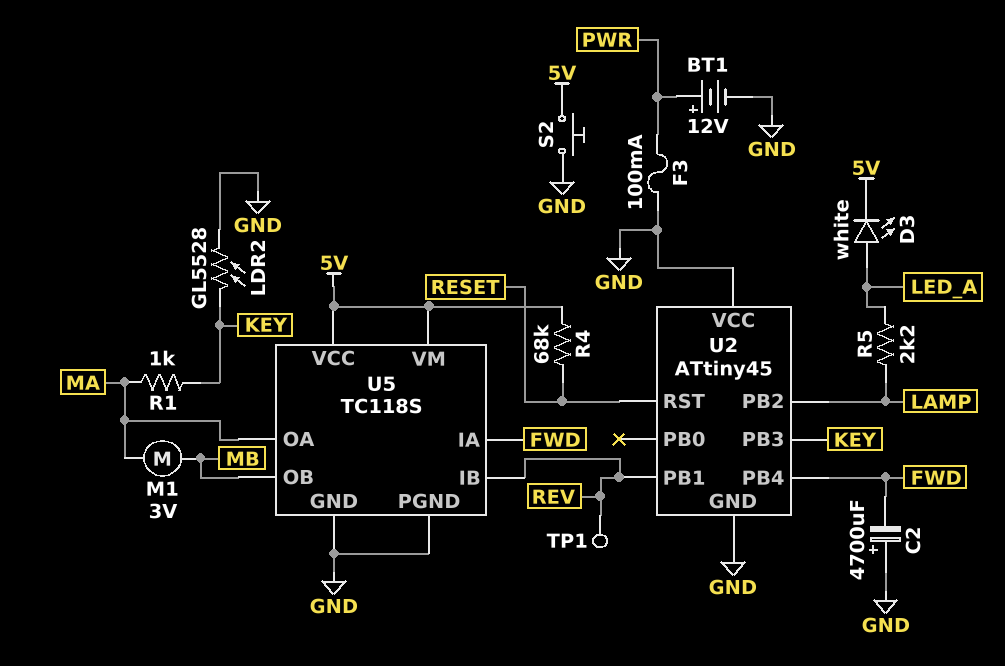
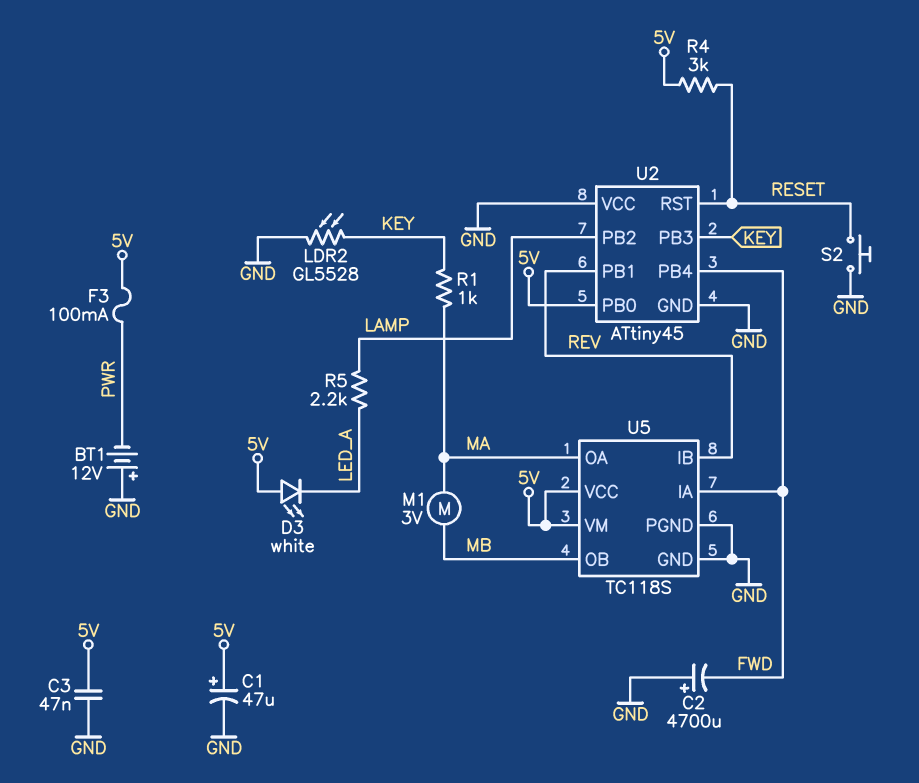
BT1: 12V (plus PWR, minus GND) -> 12V (plus GND, minus PWR)
C1: none -> 47uF (plus 5V, minus GND)
C3: none -> 47nF (5V, GND)
D3: LED white (A LED_A, K 5V) -> LED white (A 5V, K LED_A)
F3: 100mA (GND, PWR) -> 100mA (5V, PWR)
R4: 68k (5V, RESET) -> 3k (5V, RESET)
S2: button (5V, GND) -> button (GND, RESET)
TP1: test point (REV) -> none
U2 pin PB0: none -> 5V

